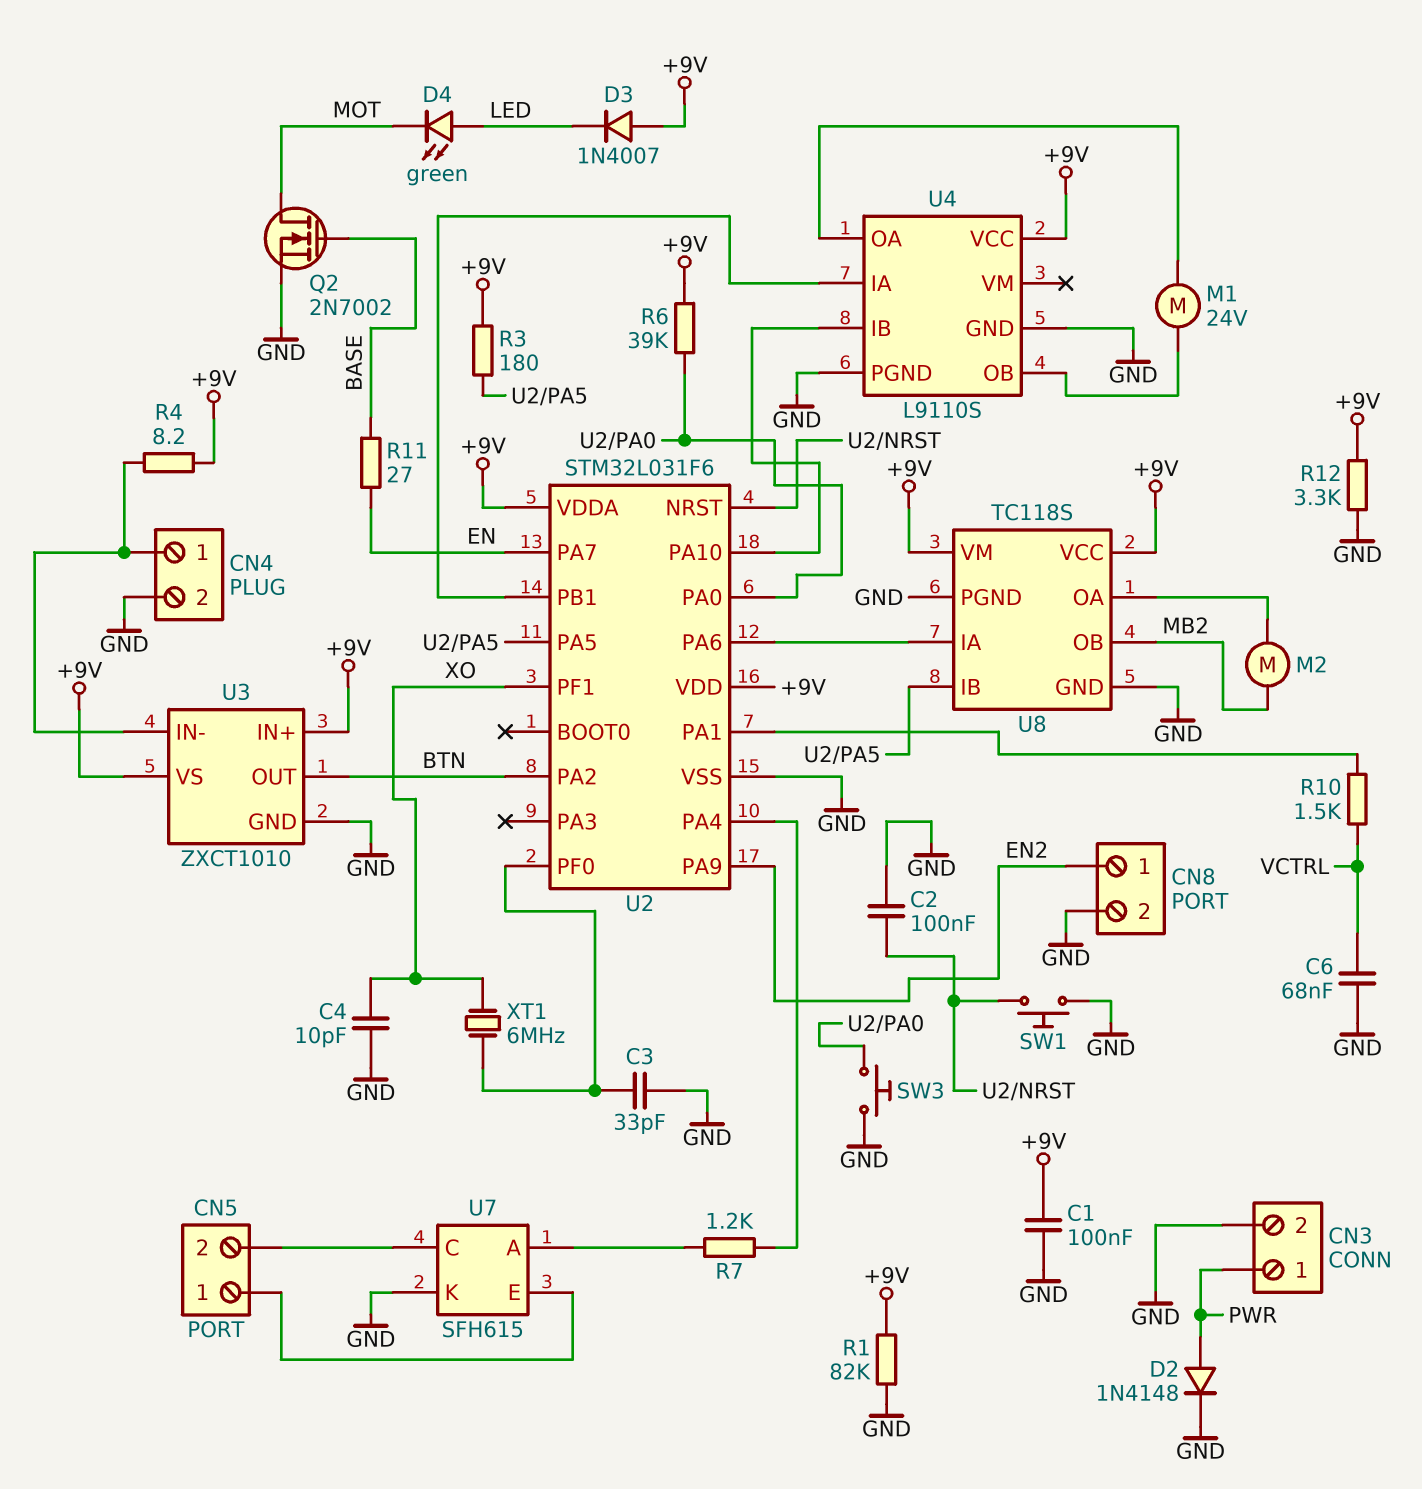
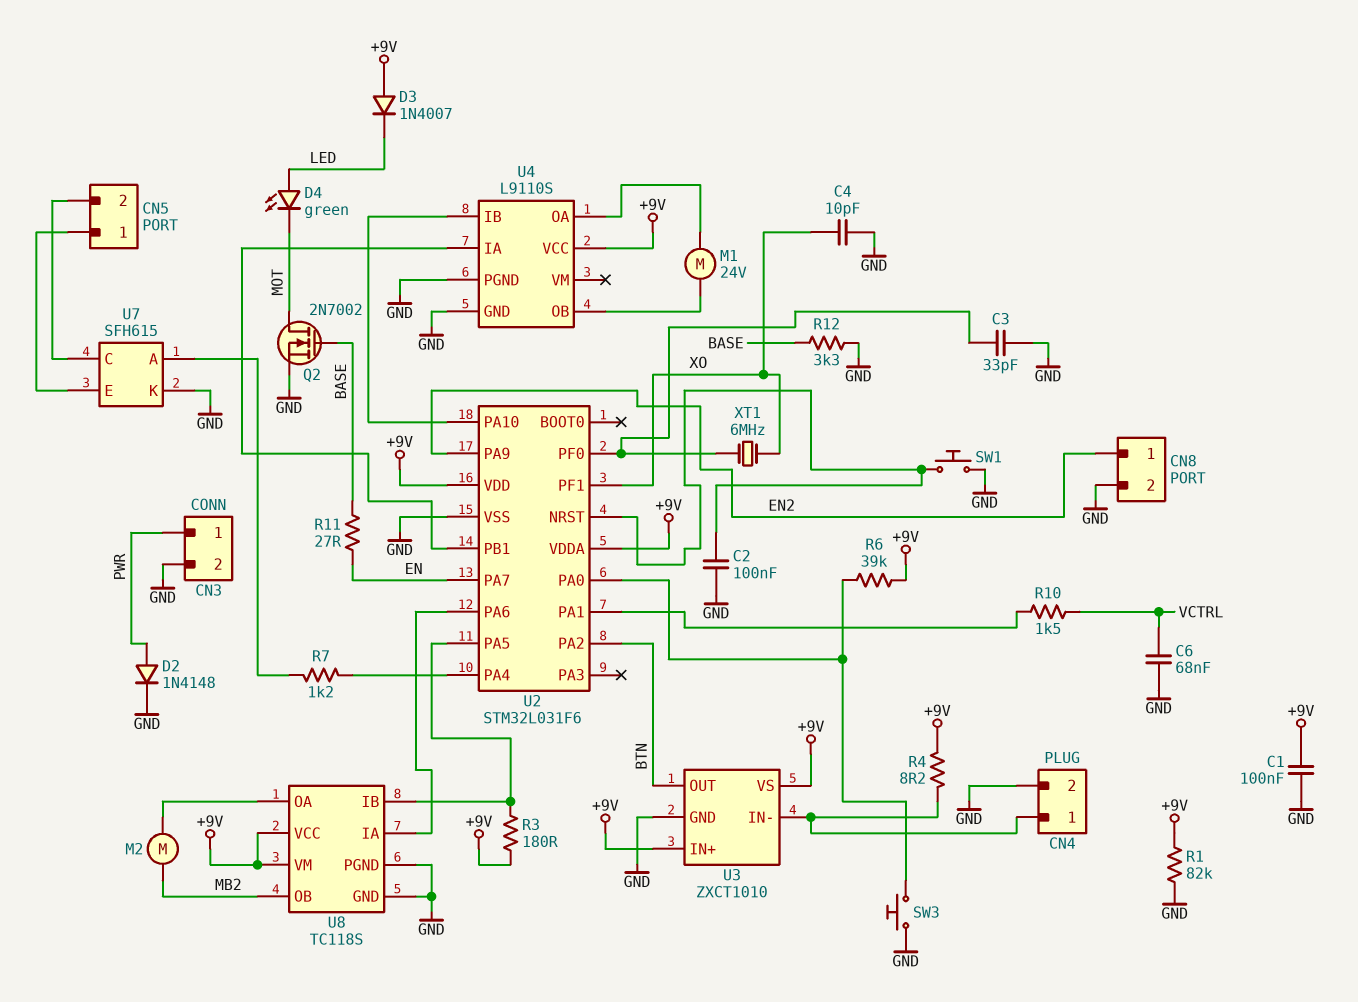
R12: 3.3k (+9V, GND) -> 3.3k (BASE, GND)

